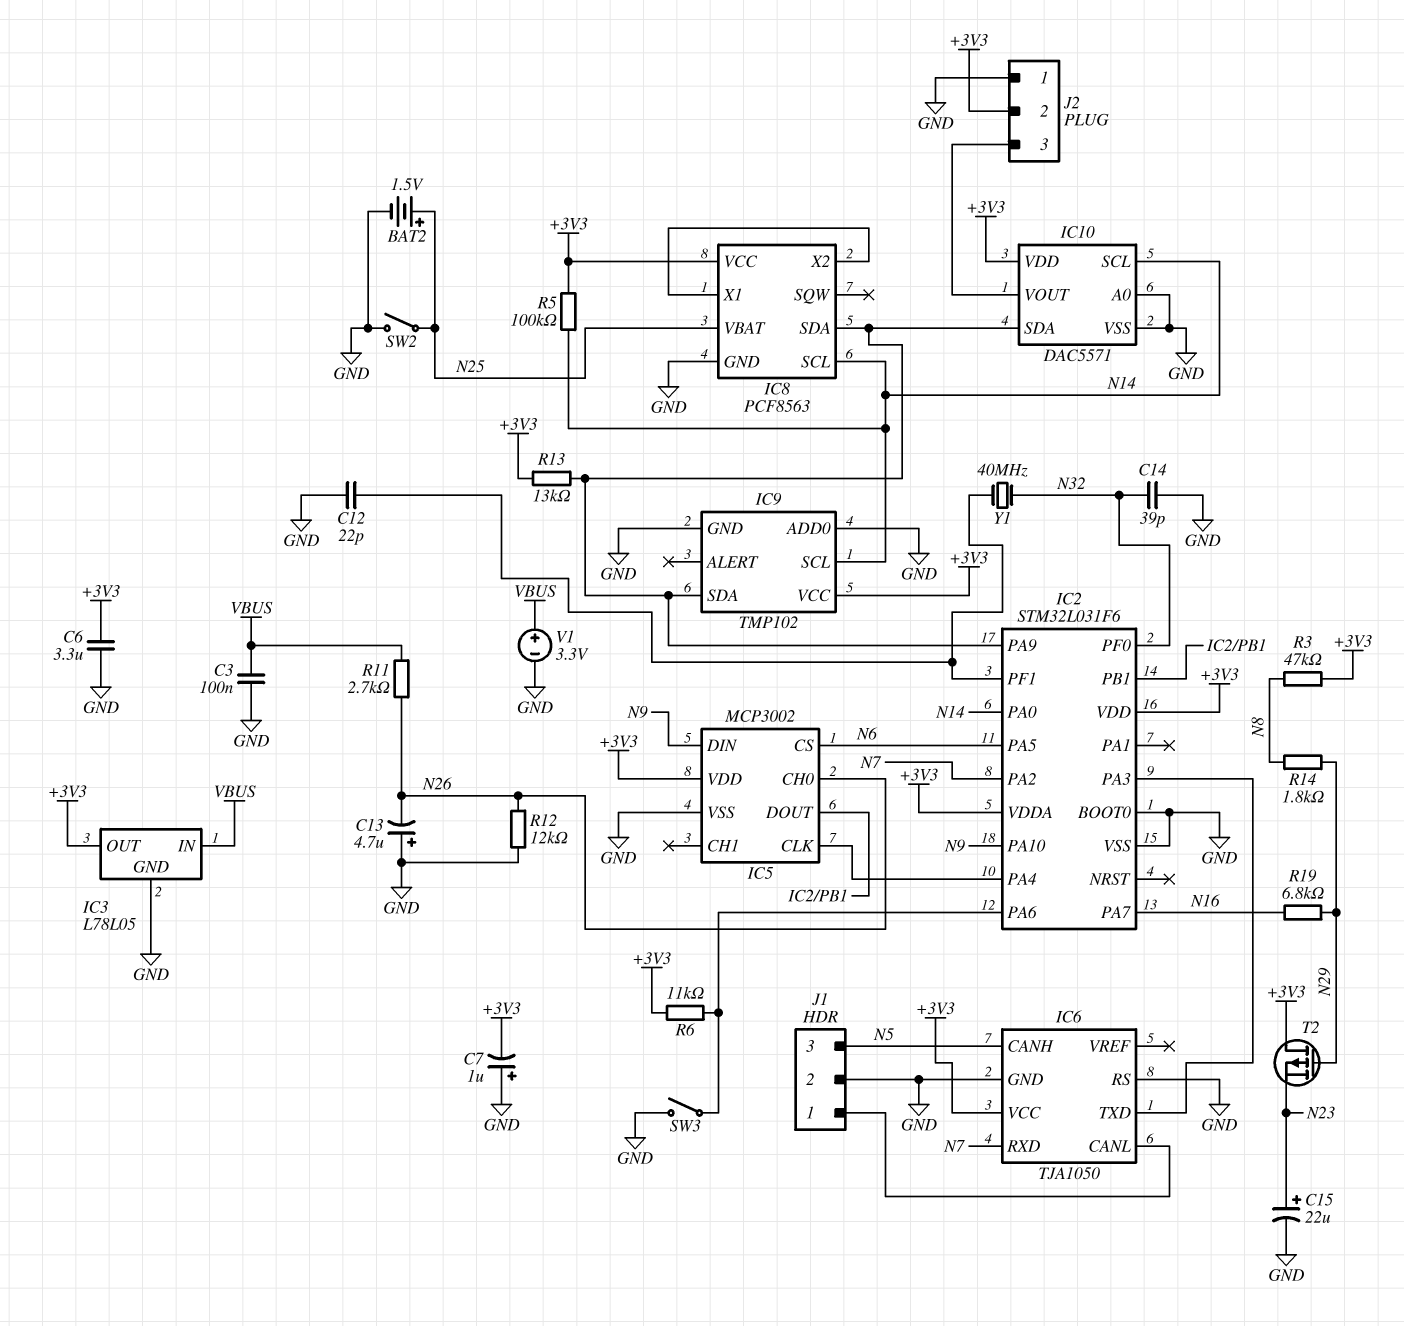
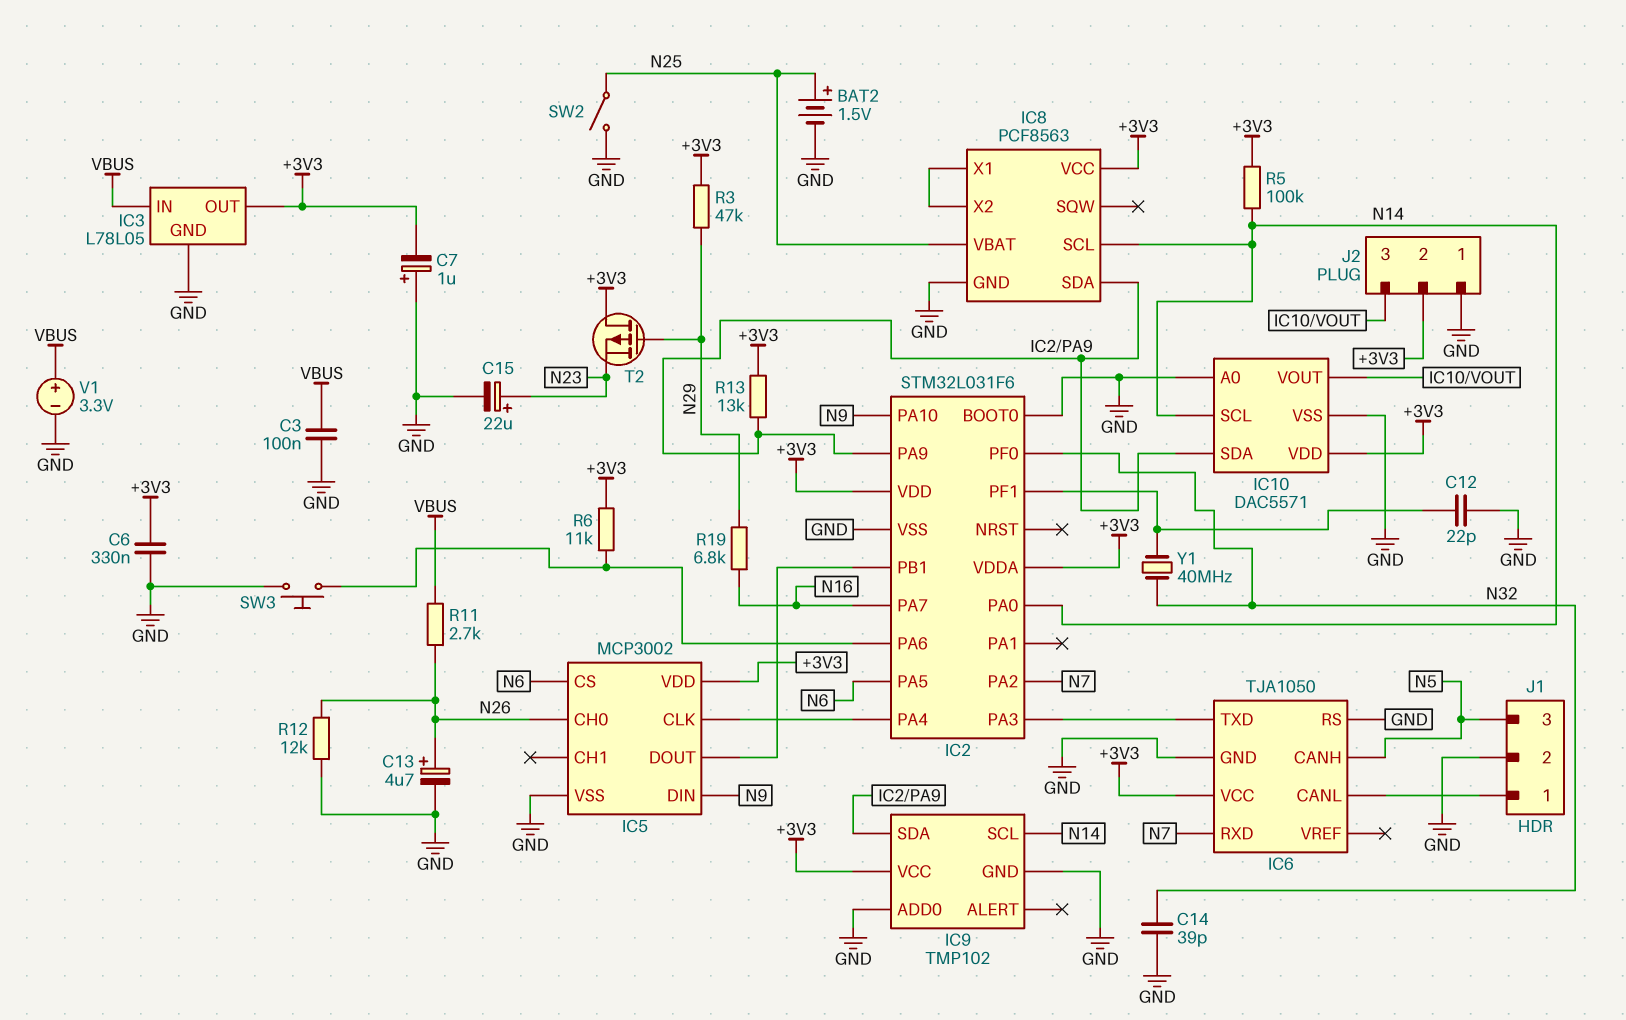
C6: 3.3uF (+3V3, GND) -> 330nF (+3V3, GND)
C13: 4.7uF (plus GND, minus N26) -> 4.7uF (plus N26, minus GND)
R3: 47k (+3V3, N8) -> 47k (+3V3, N29)
R14: 1.8k (N8, N29) -> none
SW3: switch (GND, IC2/PA6) -> button (GND, IC2/PA6)

